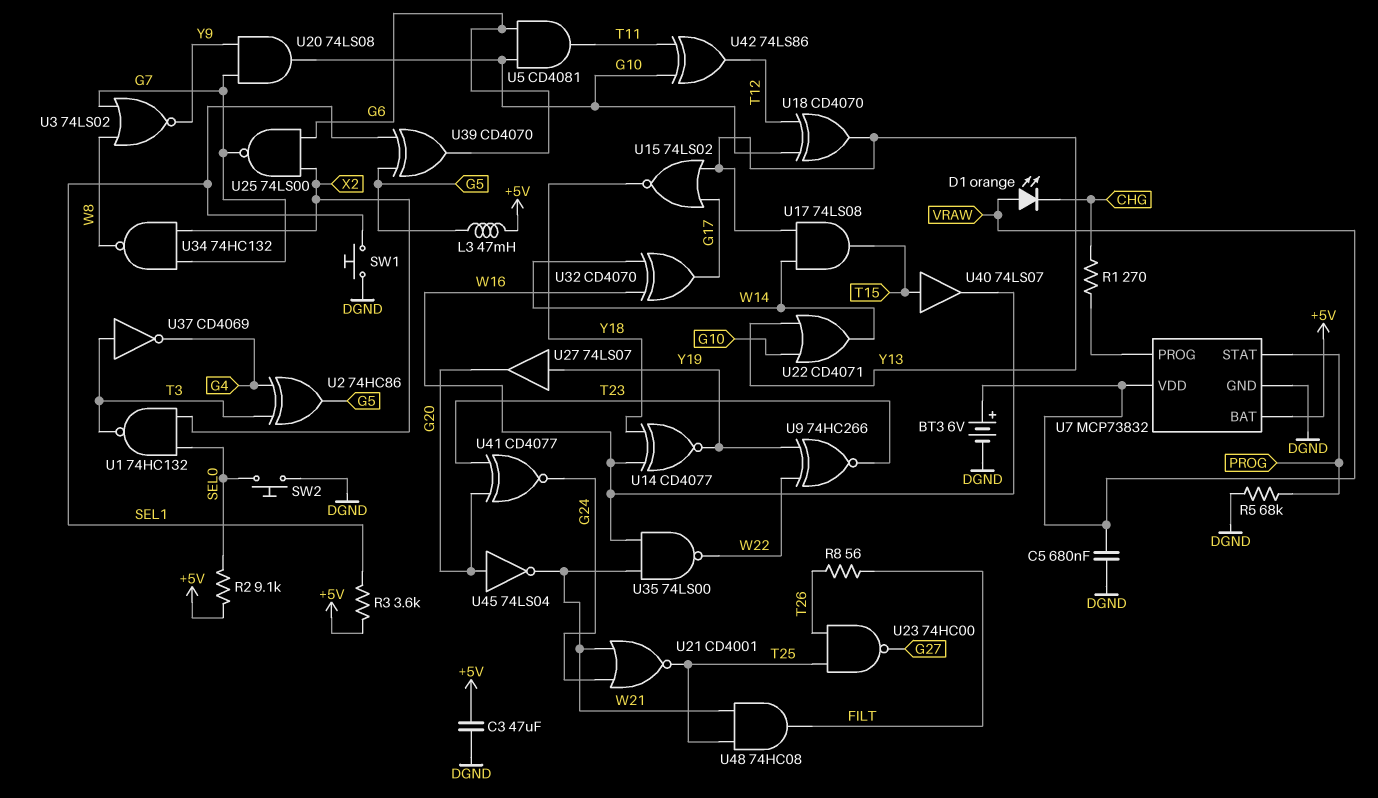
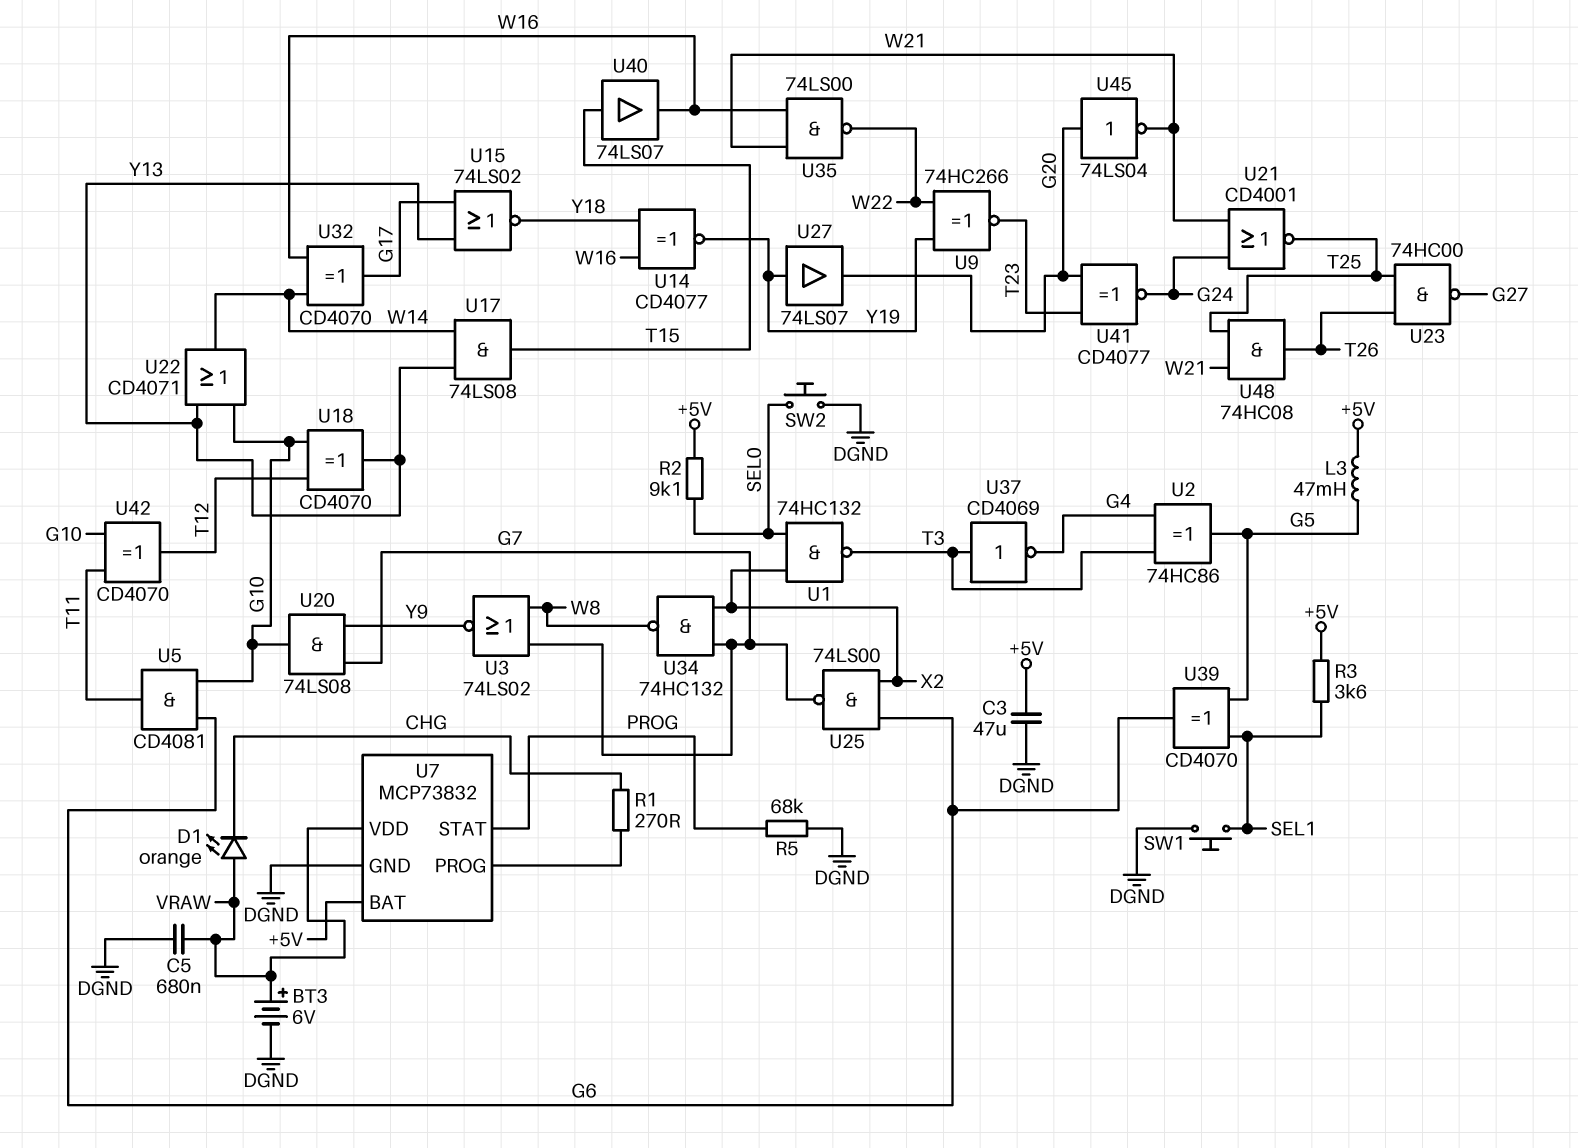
R8: 56 (FILT, T26) -> none
U42: XOR 74LS86 (in G10, in T11, out T12) -> XOR CD4070 (in G10, in T11, out T12)
U48: AND 74HC08 (in T25, in W21, out FILT) -> AND 74HC08 (in T25, in W21, out T26)

